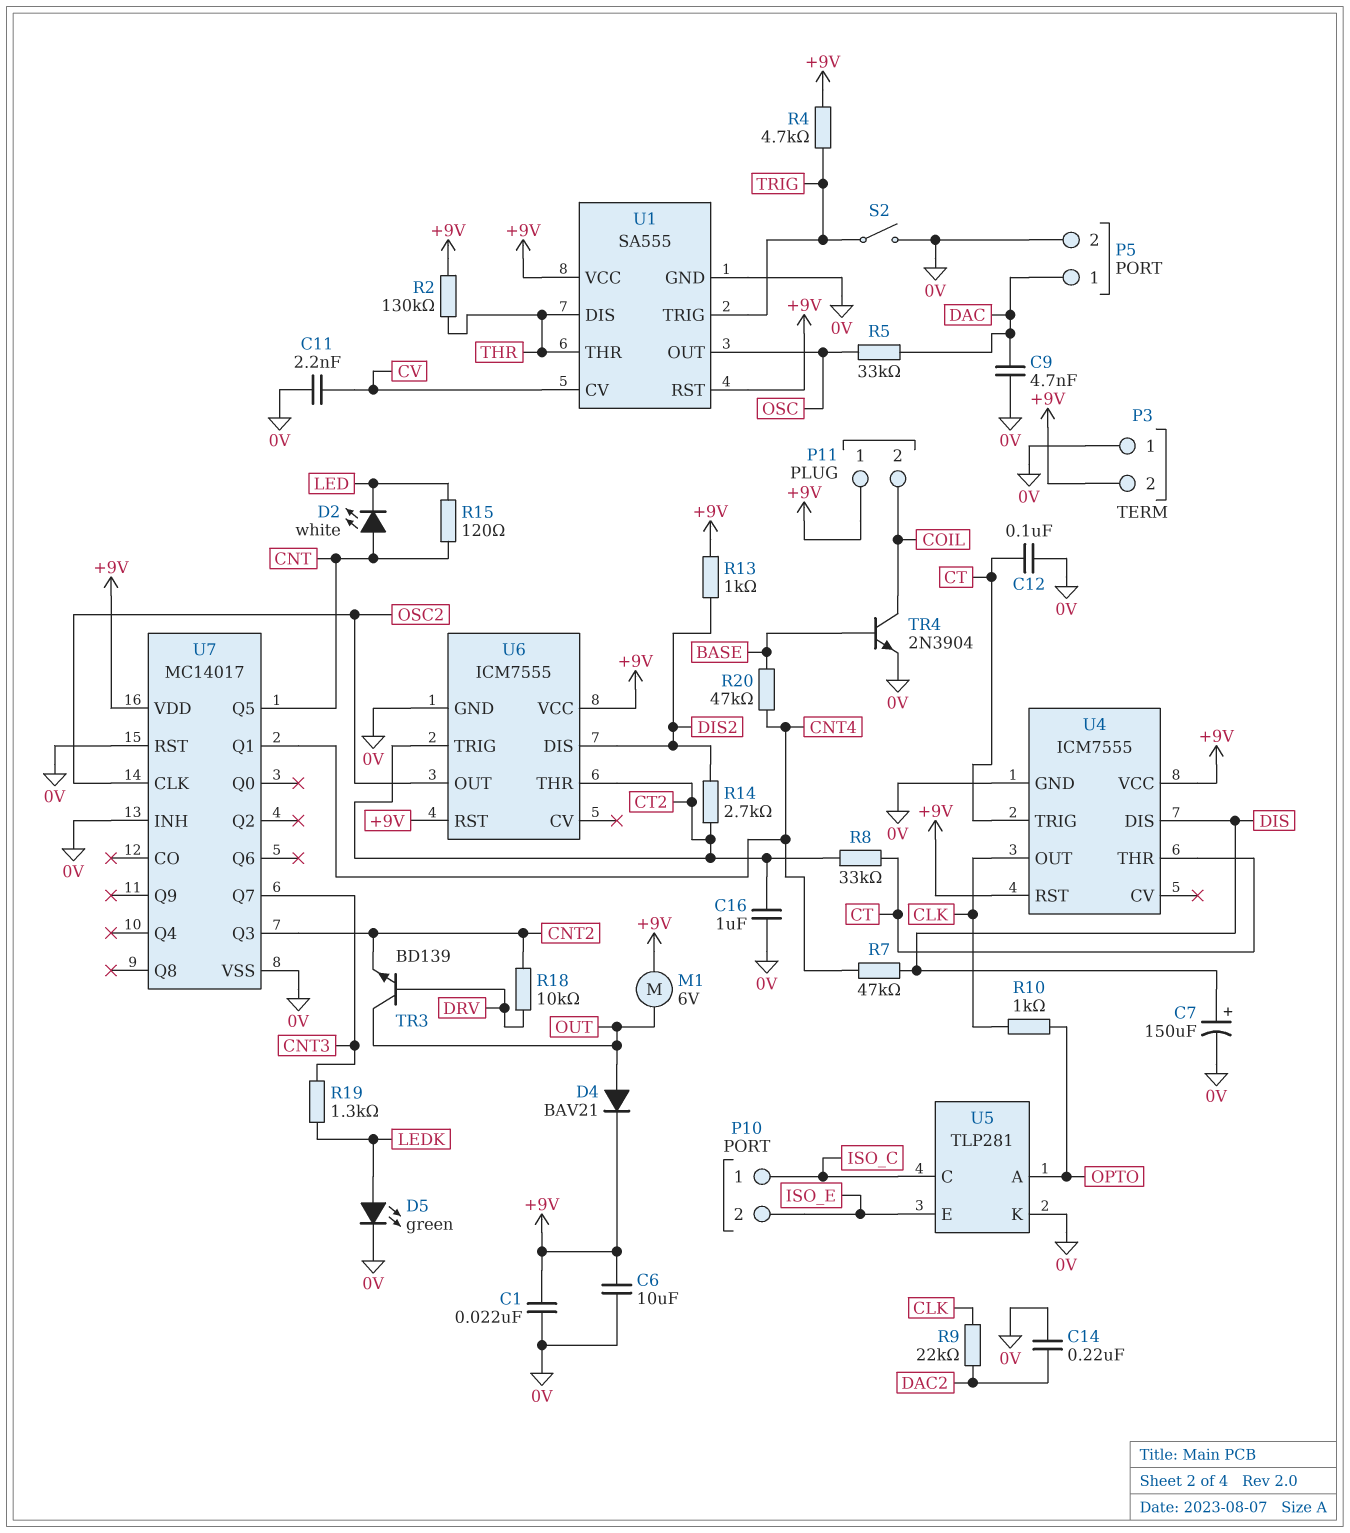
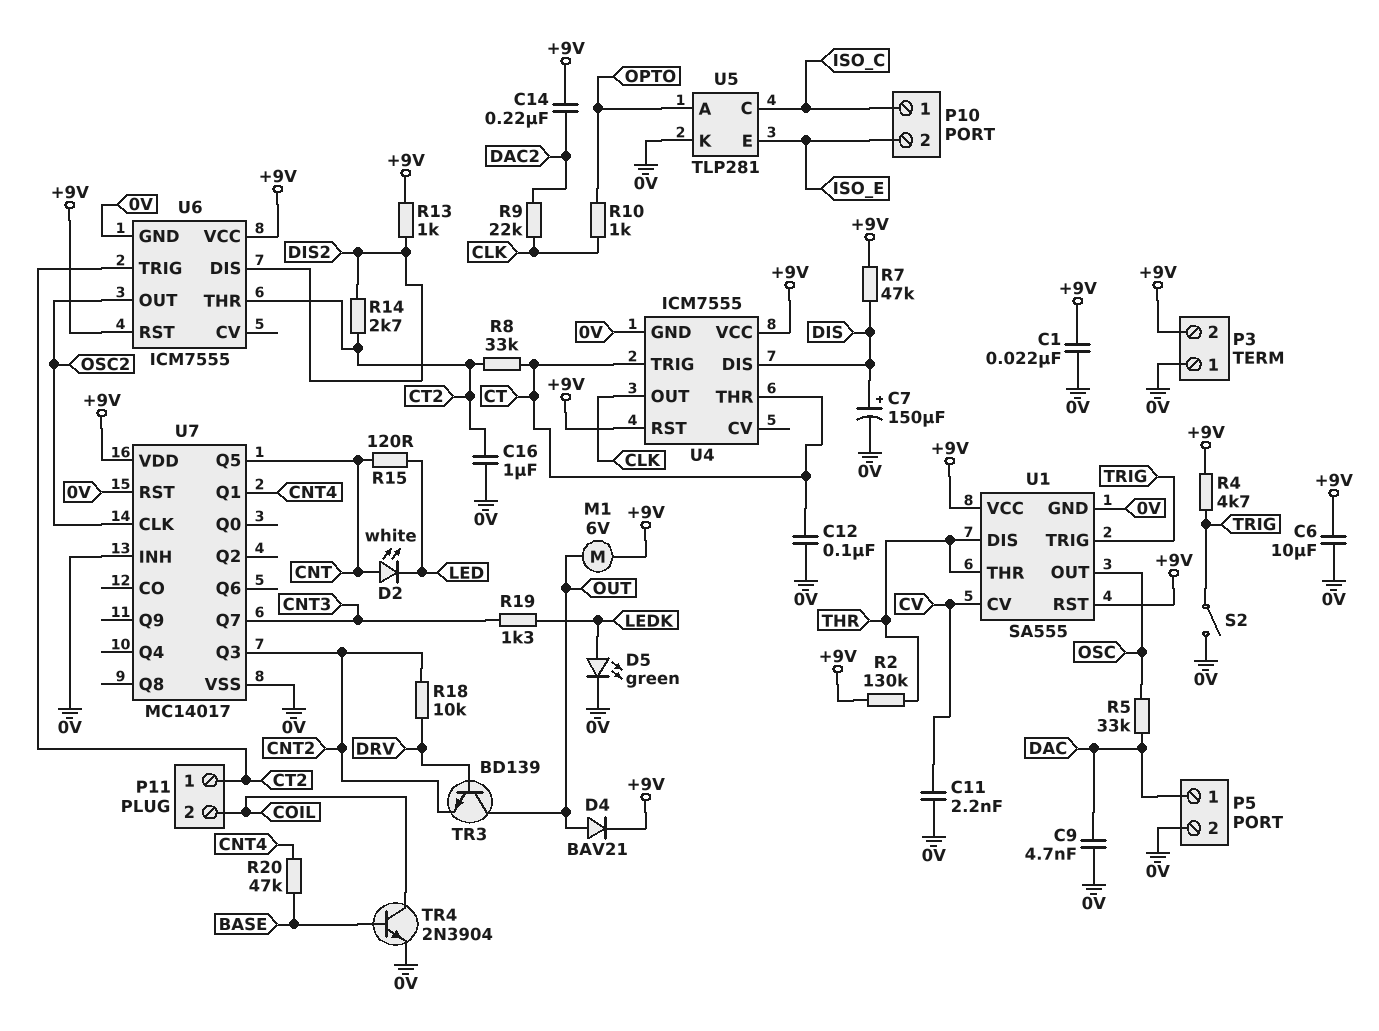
C14: 220nF (0V, DAC2) -> 220nF (+9V, DAC2)
P11 pin 1: +9V -> CT2
R7: 47k (CNT4, DIS) -> 47k (+9V, DIS)

